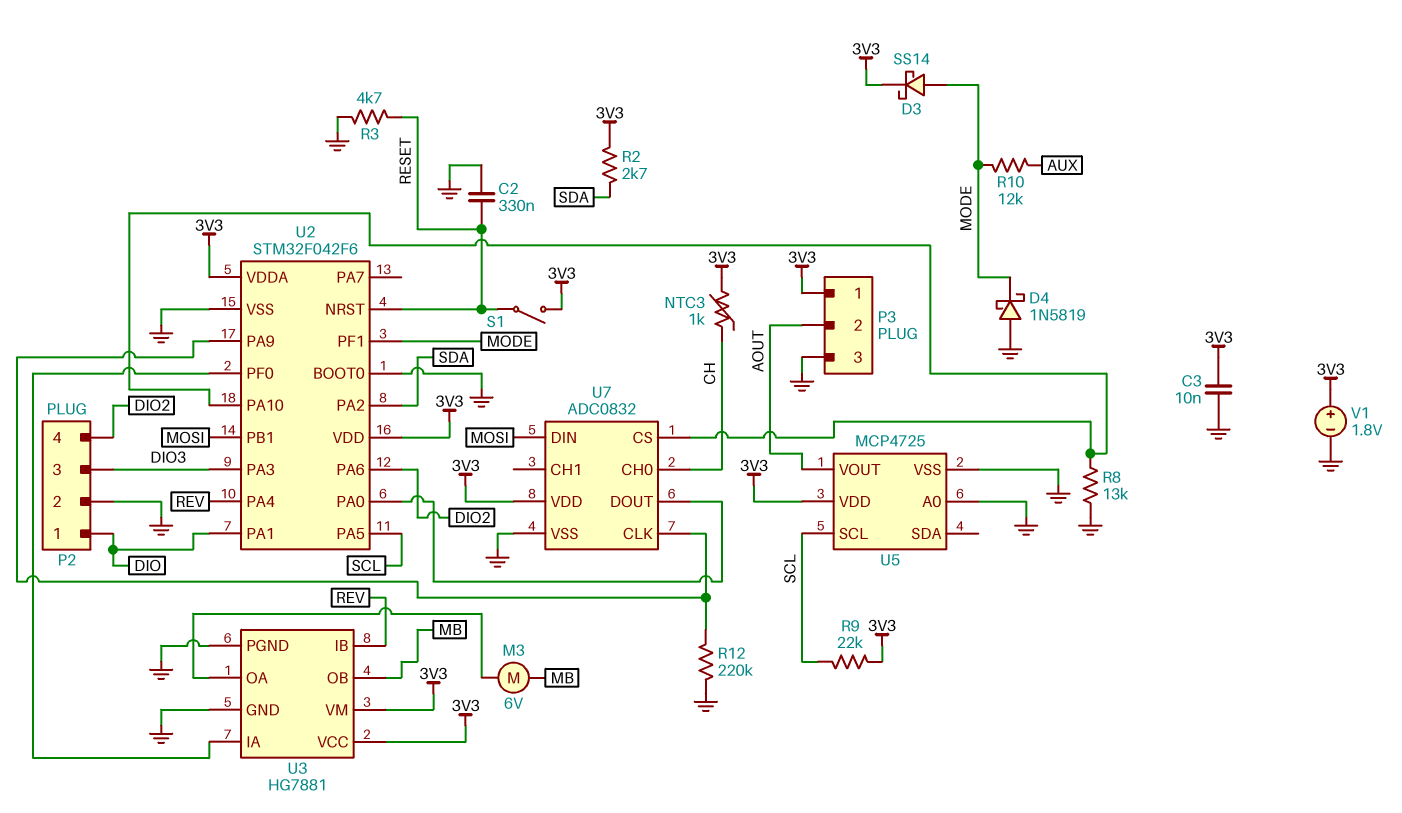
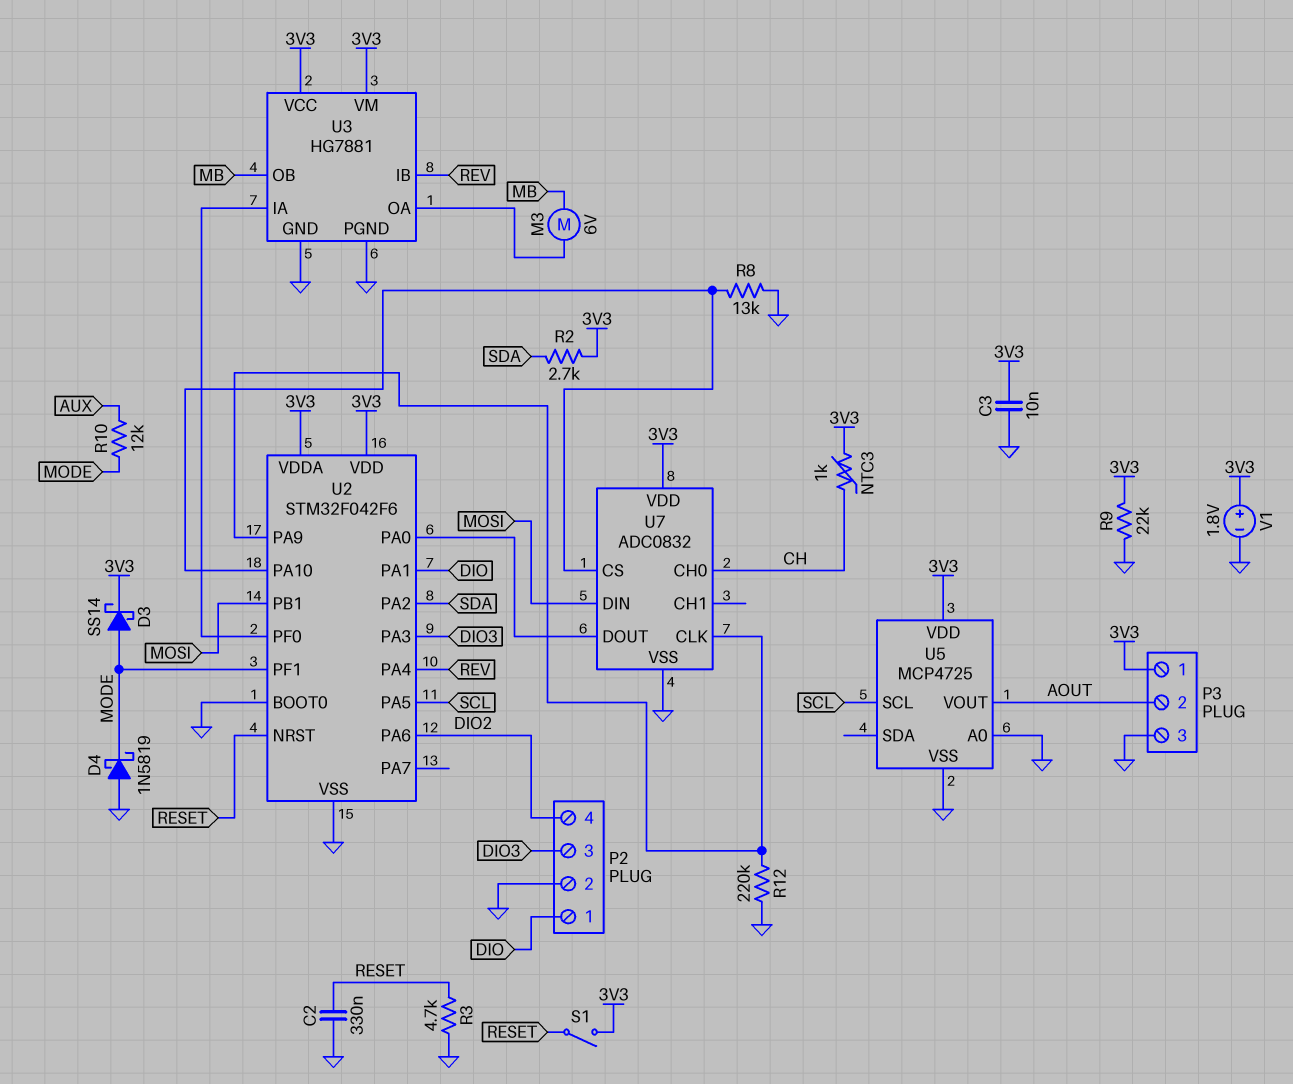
R9: 22k (3V3, SCL) -> 22k (3V3, GND)

